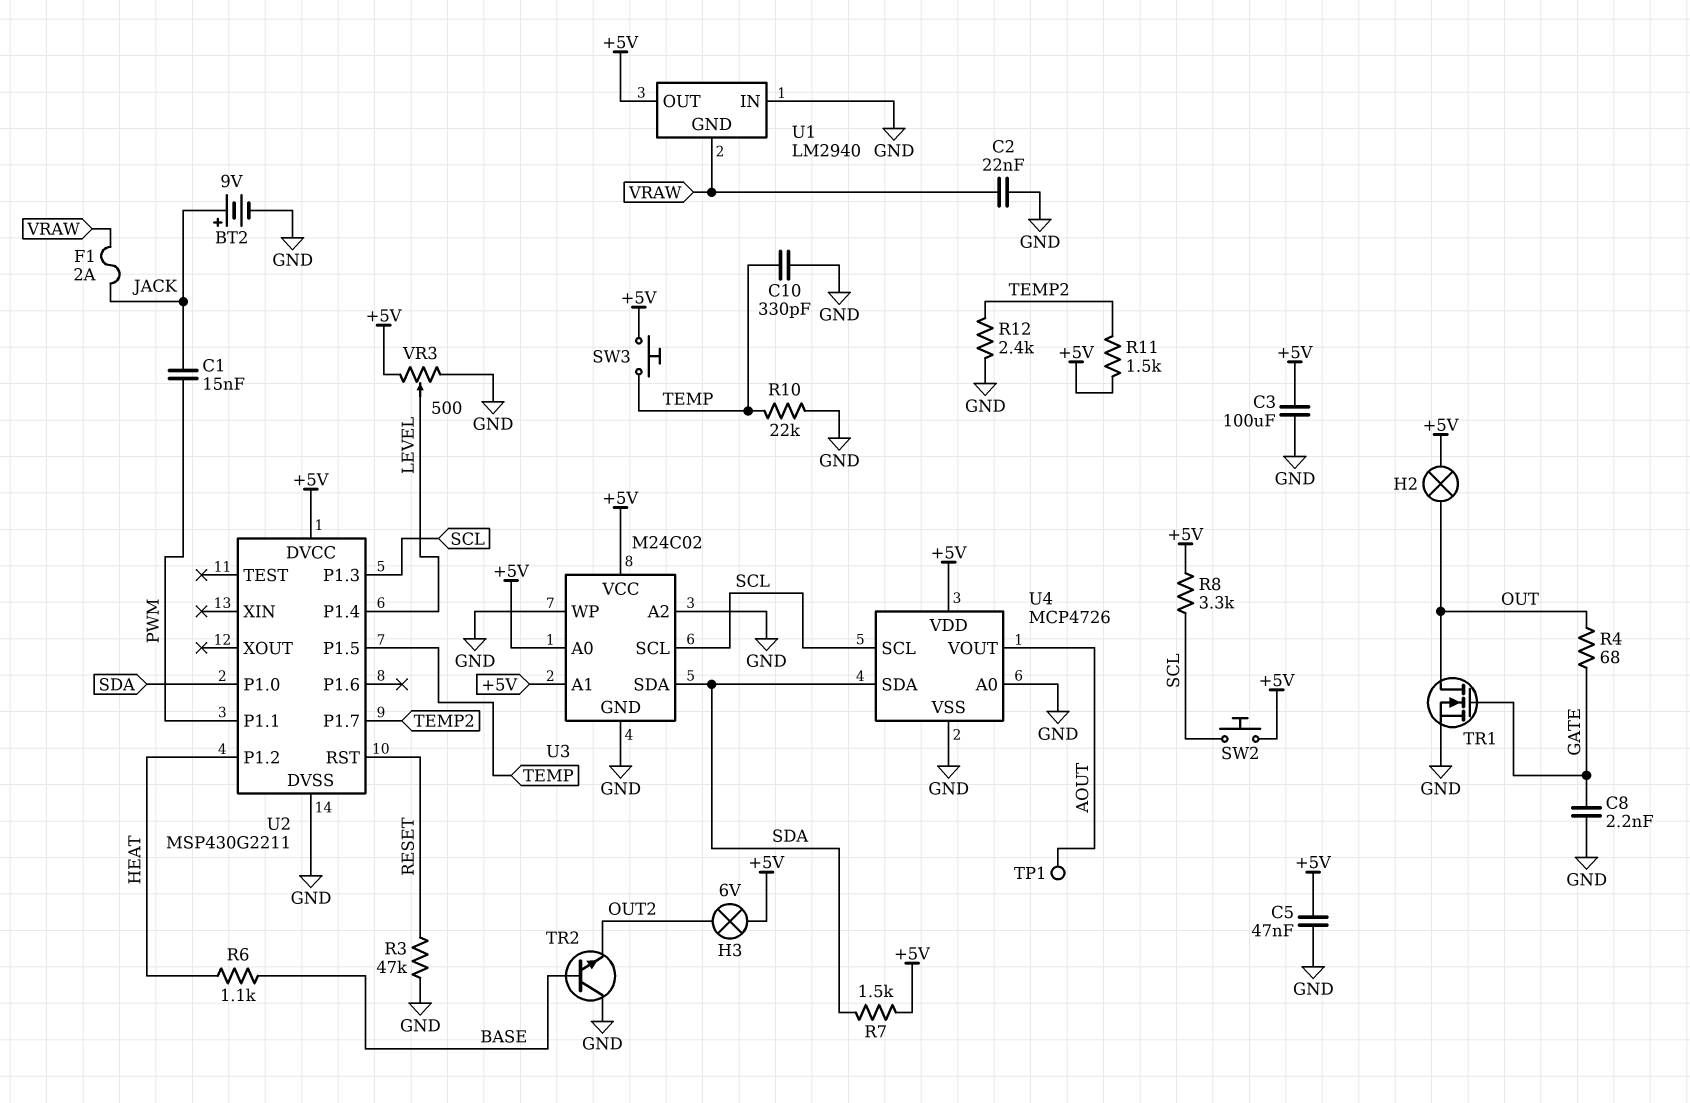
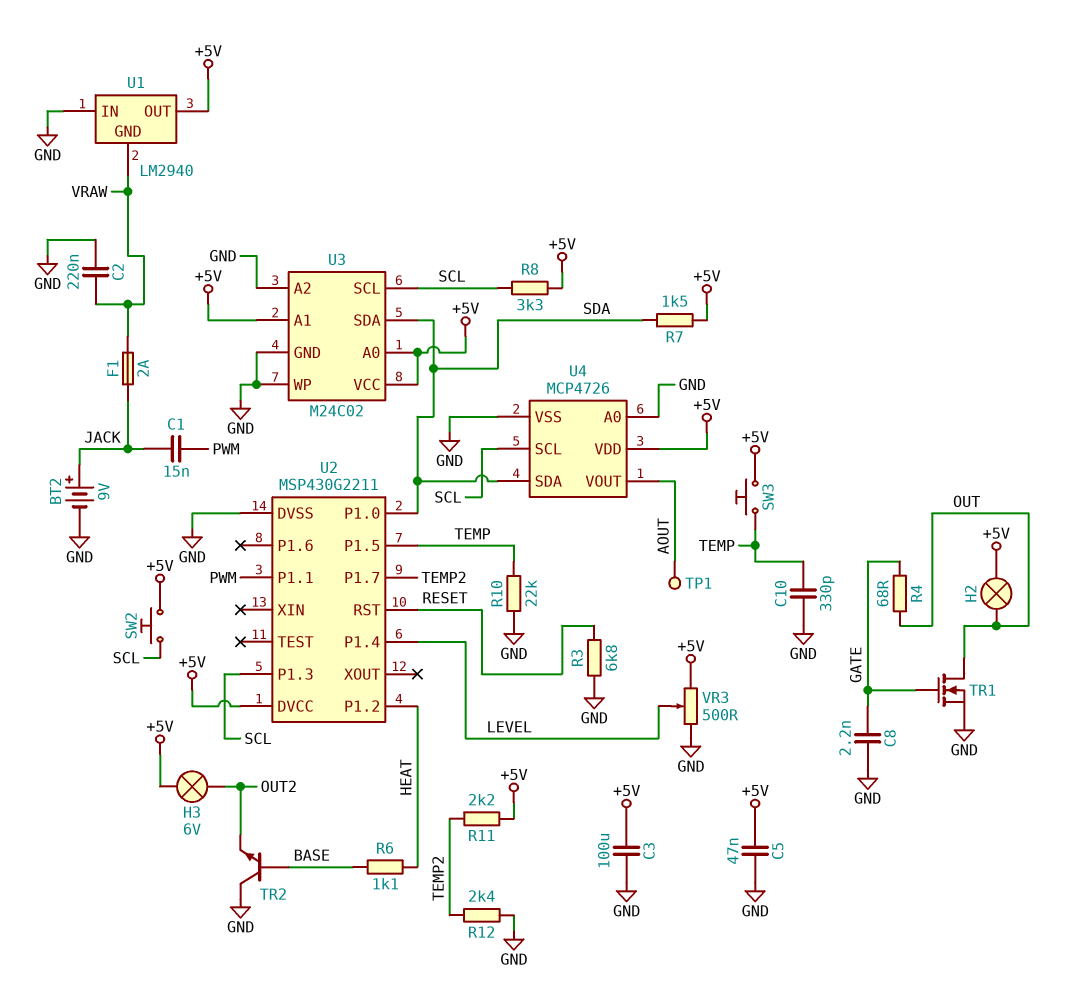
C2: 22nF (GND, VRAW) -> 220nF (GND, VRAW)
R3: 47k (GND, RESET) -> 6.8k (GND, RESET)
R11: 1.5k (+5V, TEMP2) -> 2.2k (+5V, TEMP2)

